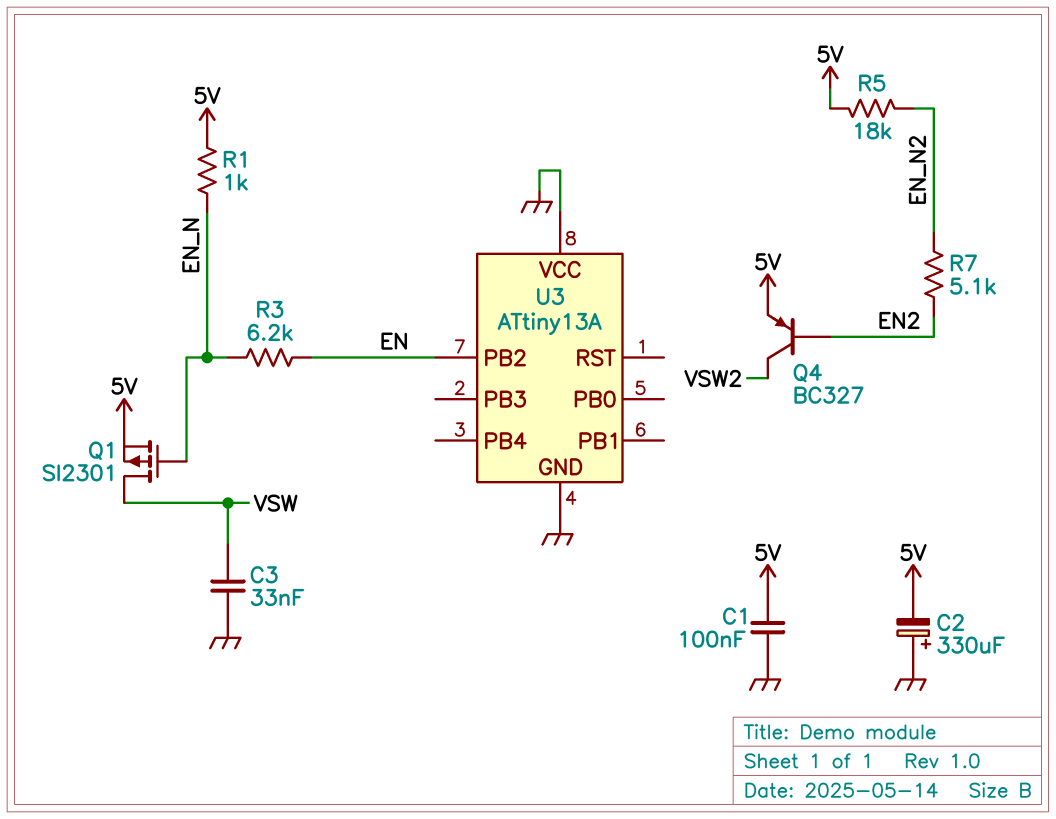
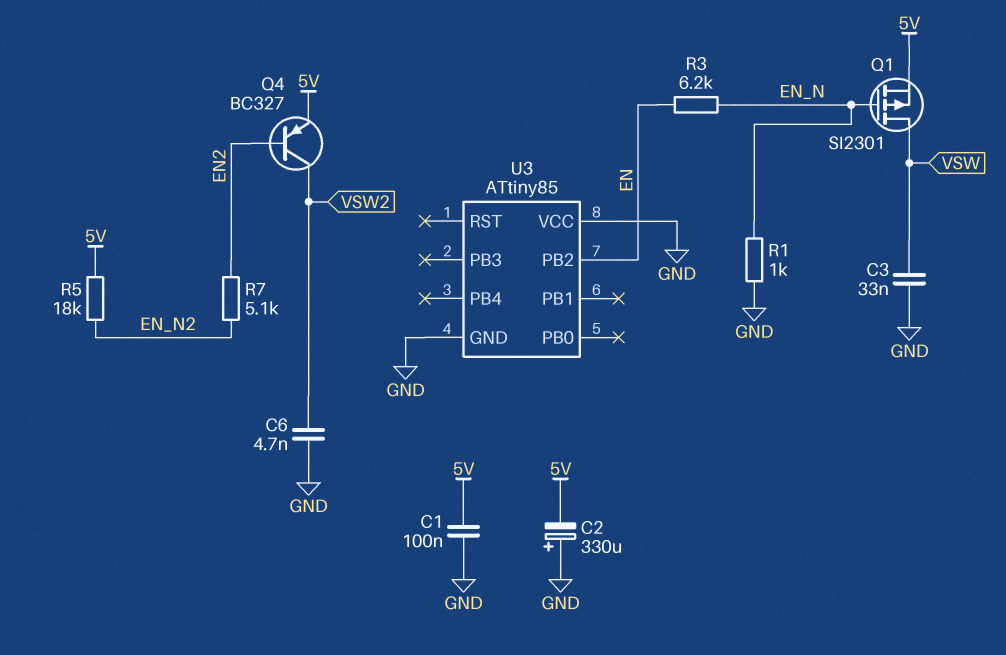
C6: none -> 4.7nF (GND, VSW2)
R1: 1k (5V, EN_N) -> 1k (EN_N, GND)
U3: ATtiny13A -> ATtiny85

